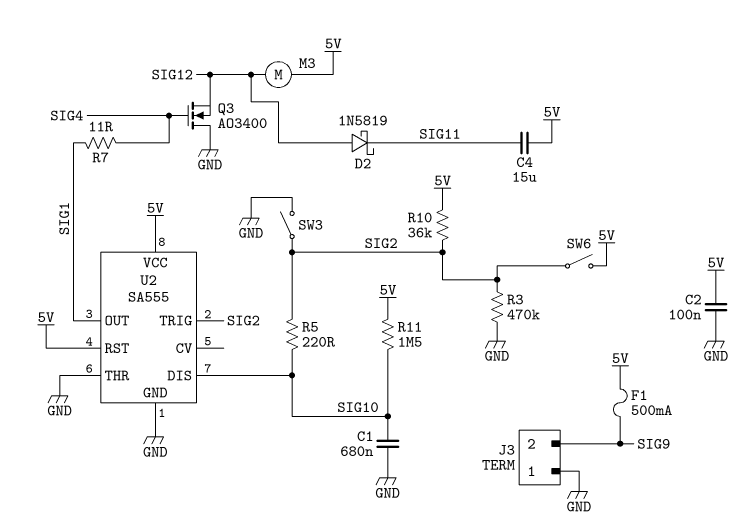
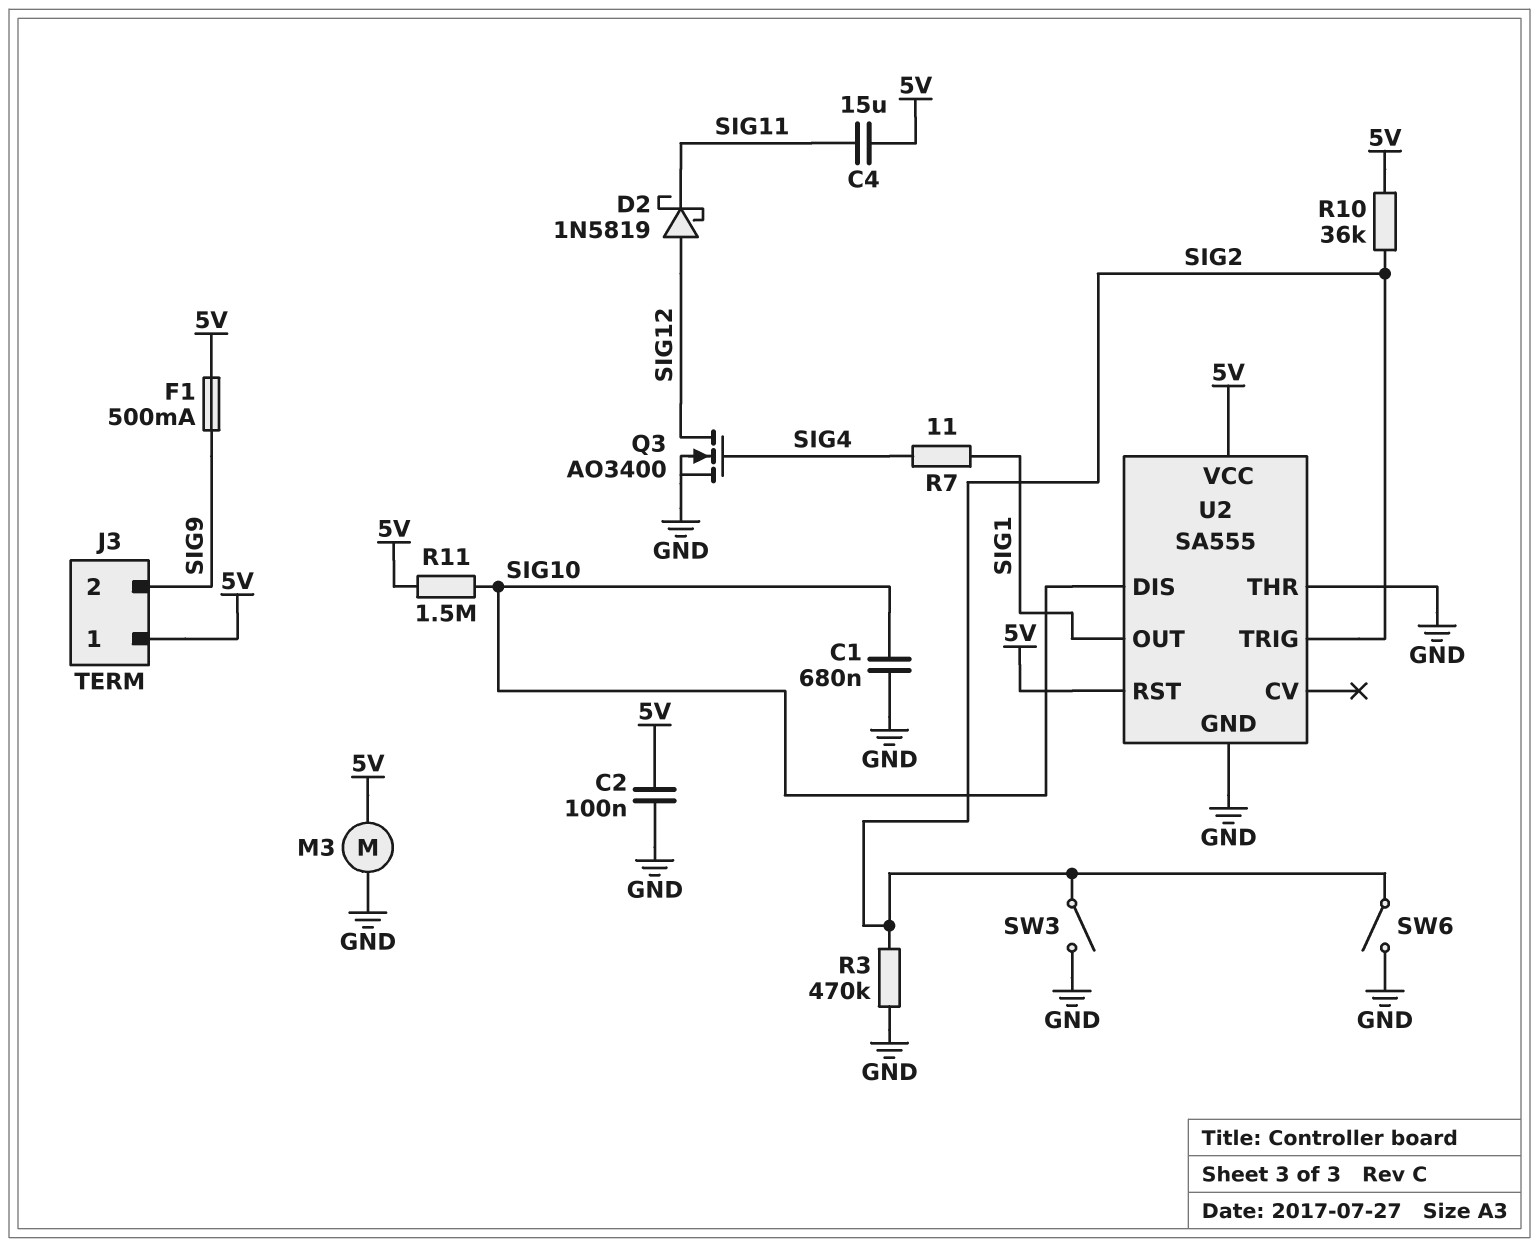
J3 pin 1: GND -> 5V
M3: motor (5V, SIG12) -> motor (5V, GND)
Q3: NMOS AO3400 (G SIG4, D GND, S SIG12) -> NMOS AO3400 (G SIG4, D SIG12, S GND)
R5: 220 (SIG2, SIG10) -> none
SW6: switch (5V, SIG2) -> switch (GND, SIG2)

